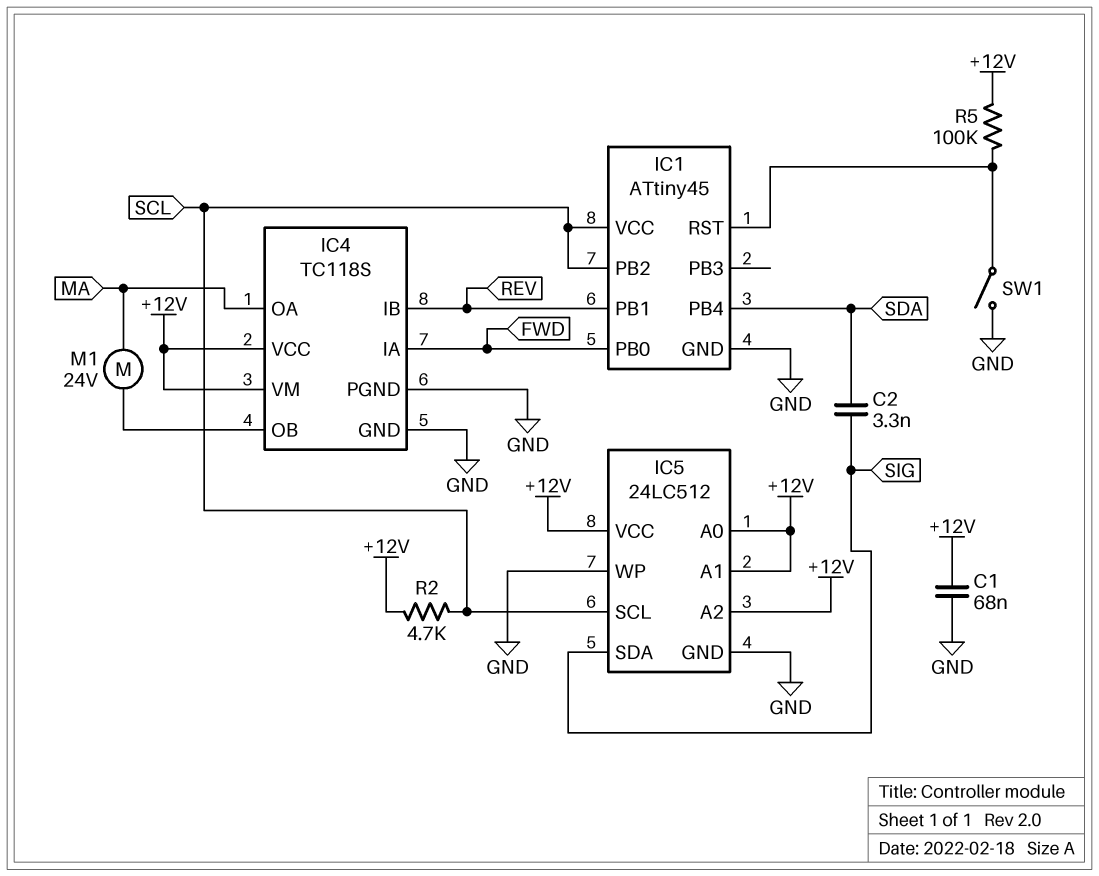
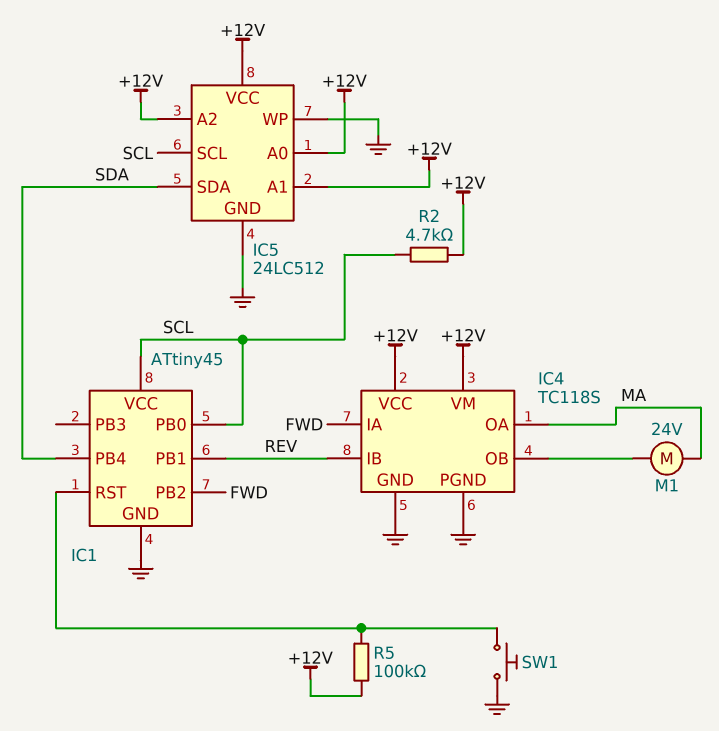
C1: 68nF (+12V, GND) -> none
C2: 3.3nF (SDA, SIG) -> none
IC1 pin PB0: FWD -> SCL
IC1 pin PB2: SCL -> FWD
IC5 pin SDA: SIG -> SDA
SW1: switch (GND, IC1/RST) -> button (GND, IC1/RST)

